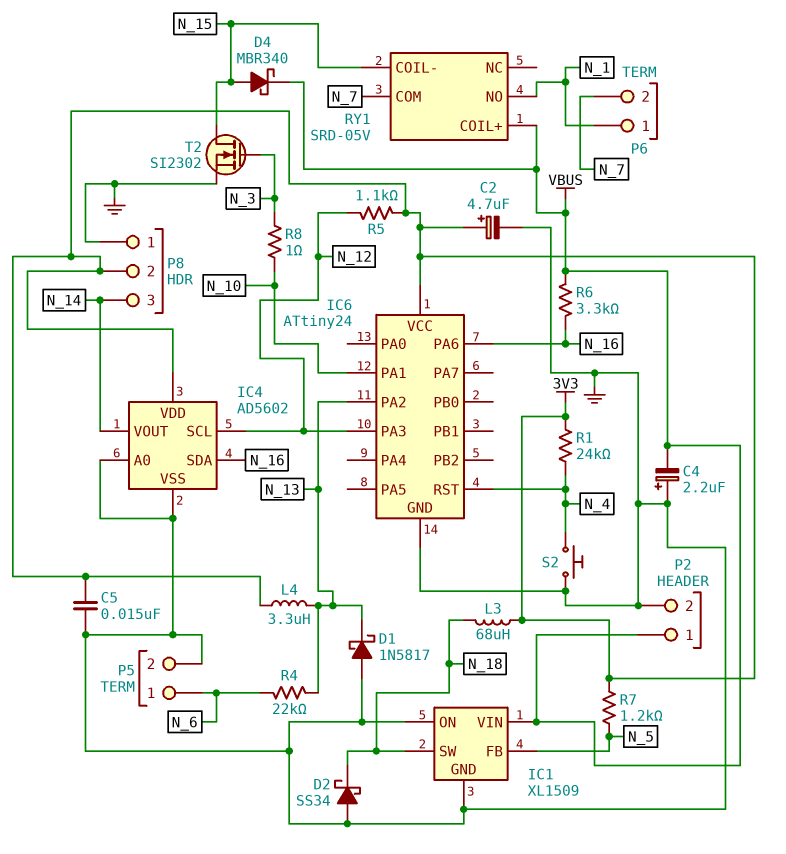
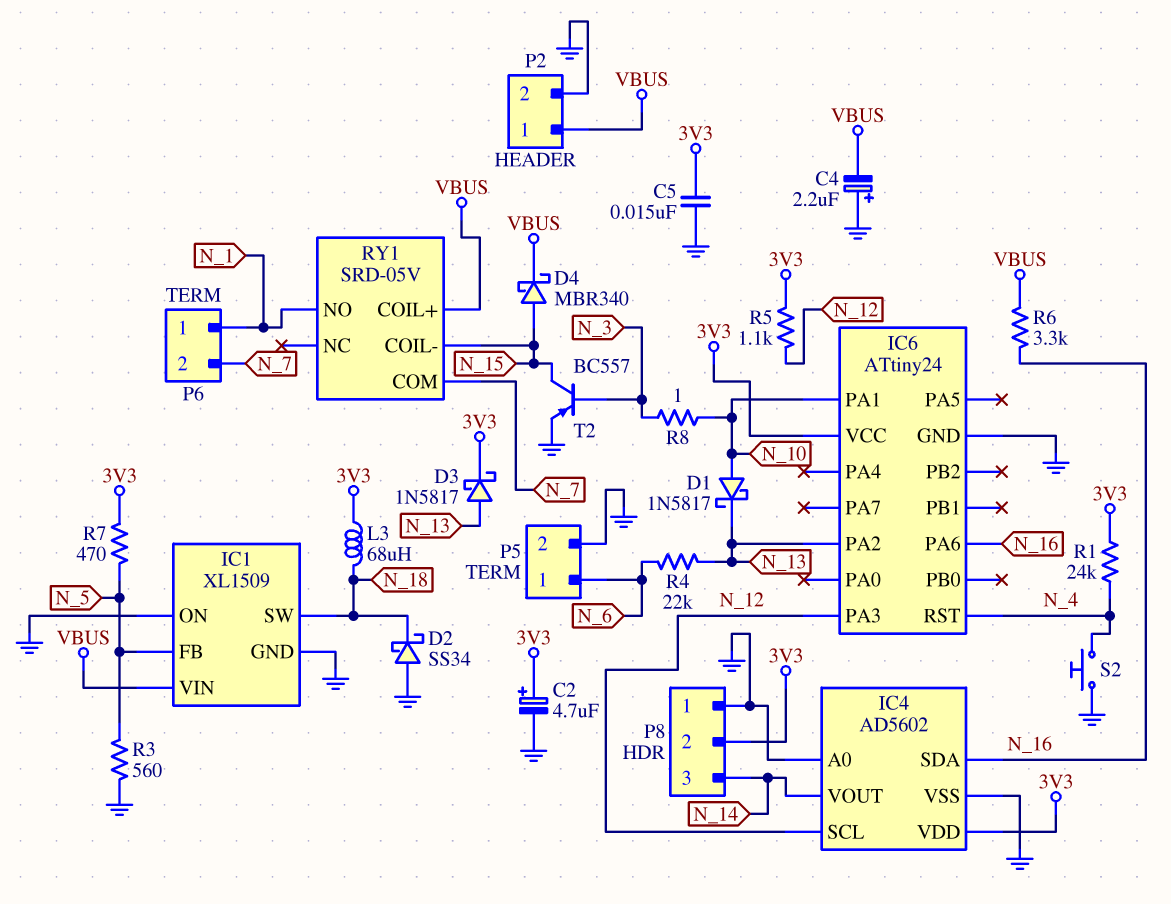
D1: schottky 1N5817 (A GND, K N_13) -> schottky 1N5817 (A N_10, K N_13)
D3: none -> schottky 1N5817 (A N_13, K 3V3)
L4: 3.3uH (3V3, N_13) -> none
R3: none -> 560 (GND, N_5)
R7: 1.2k (3V3, N_5) -> 470 (3V3, N_5)
T2: NMOS SI2302 (G N_3, D N_15, S GND) -> PNP BC557 (B N_3, C N_15, E GND)

